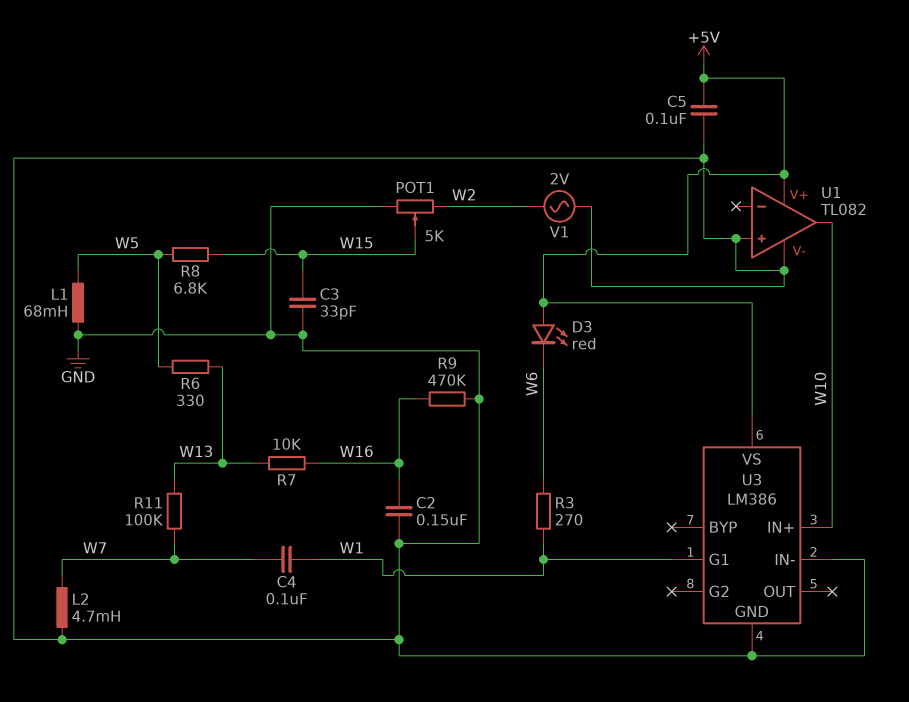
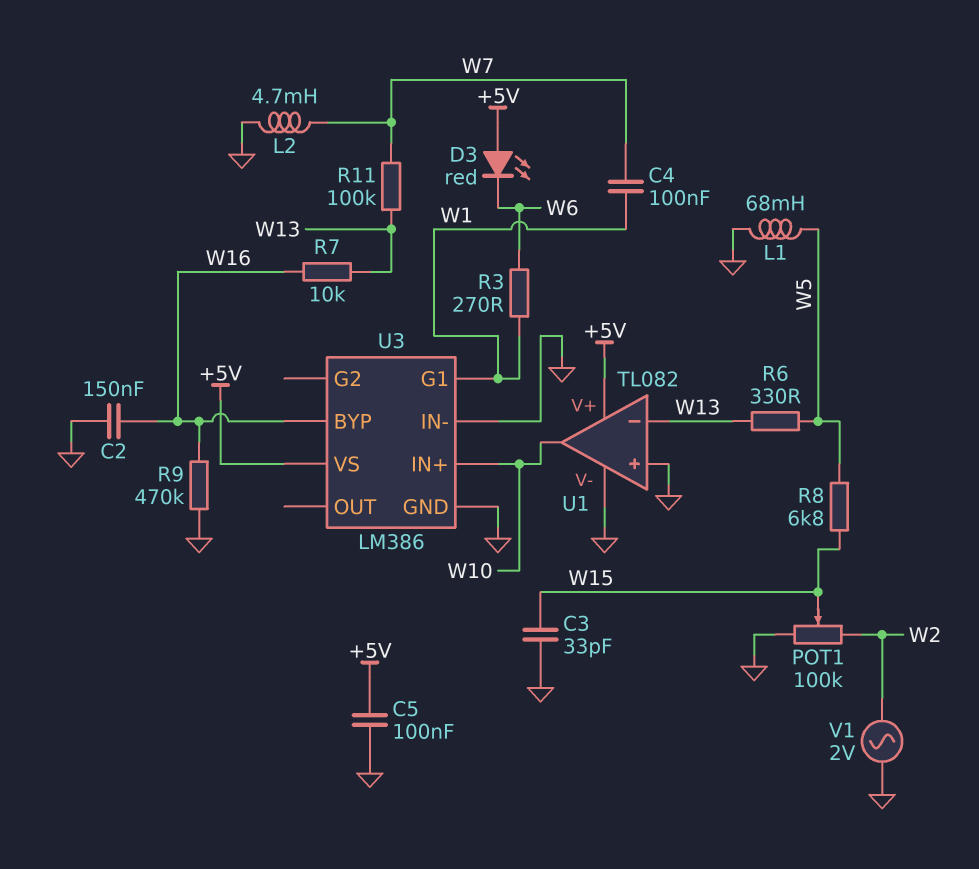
POT1: 5k (GND, W2, wiper W15) -> 100k (GND, W2, wiper W15)
U1 pin in-: none -> W13
U3 pin BYP: none -> W16

